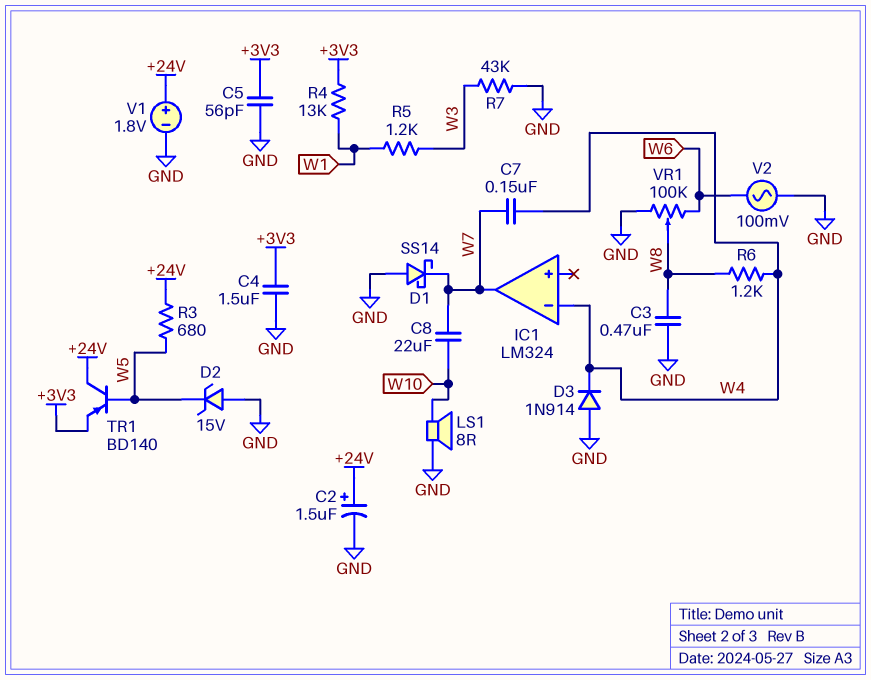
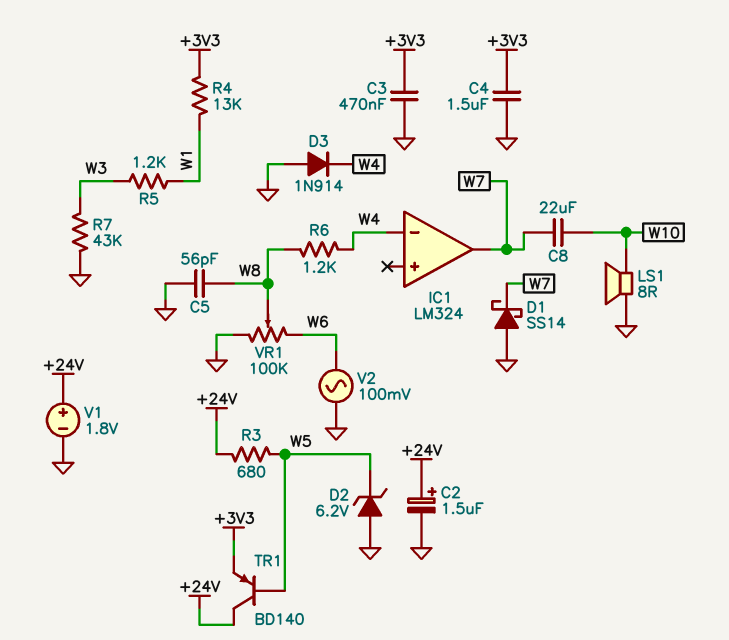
C3: 470nF (GND, W8) -> 470nF (+3V3, GND)
C5: 56pF (+3V3, GND) -> 56pF (GND, W8)
C7: 150nF (W4, W7) -> none
D2: zener 15V (A GND, K W5) -> zener 6.2V (A GND, K W5)

